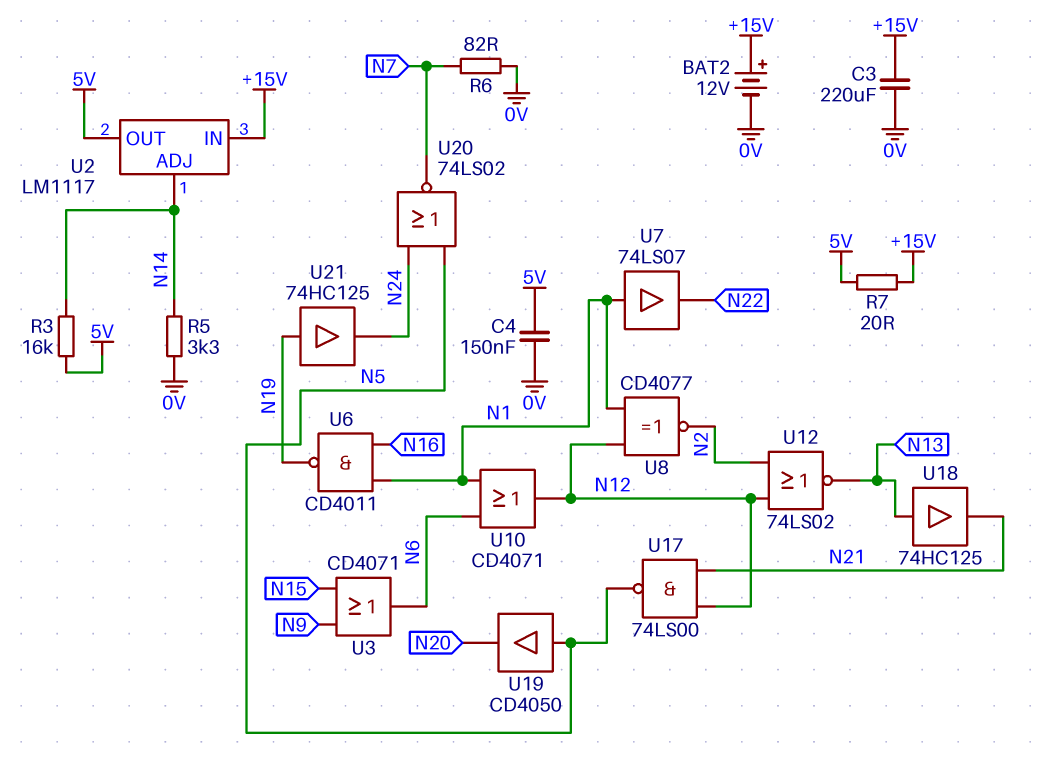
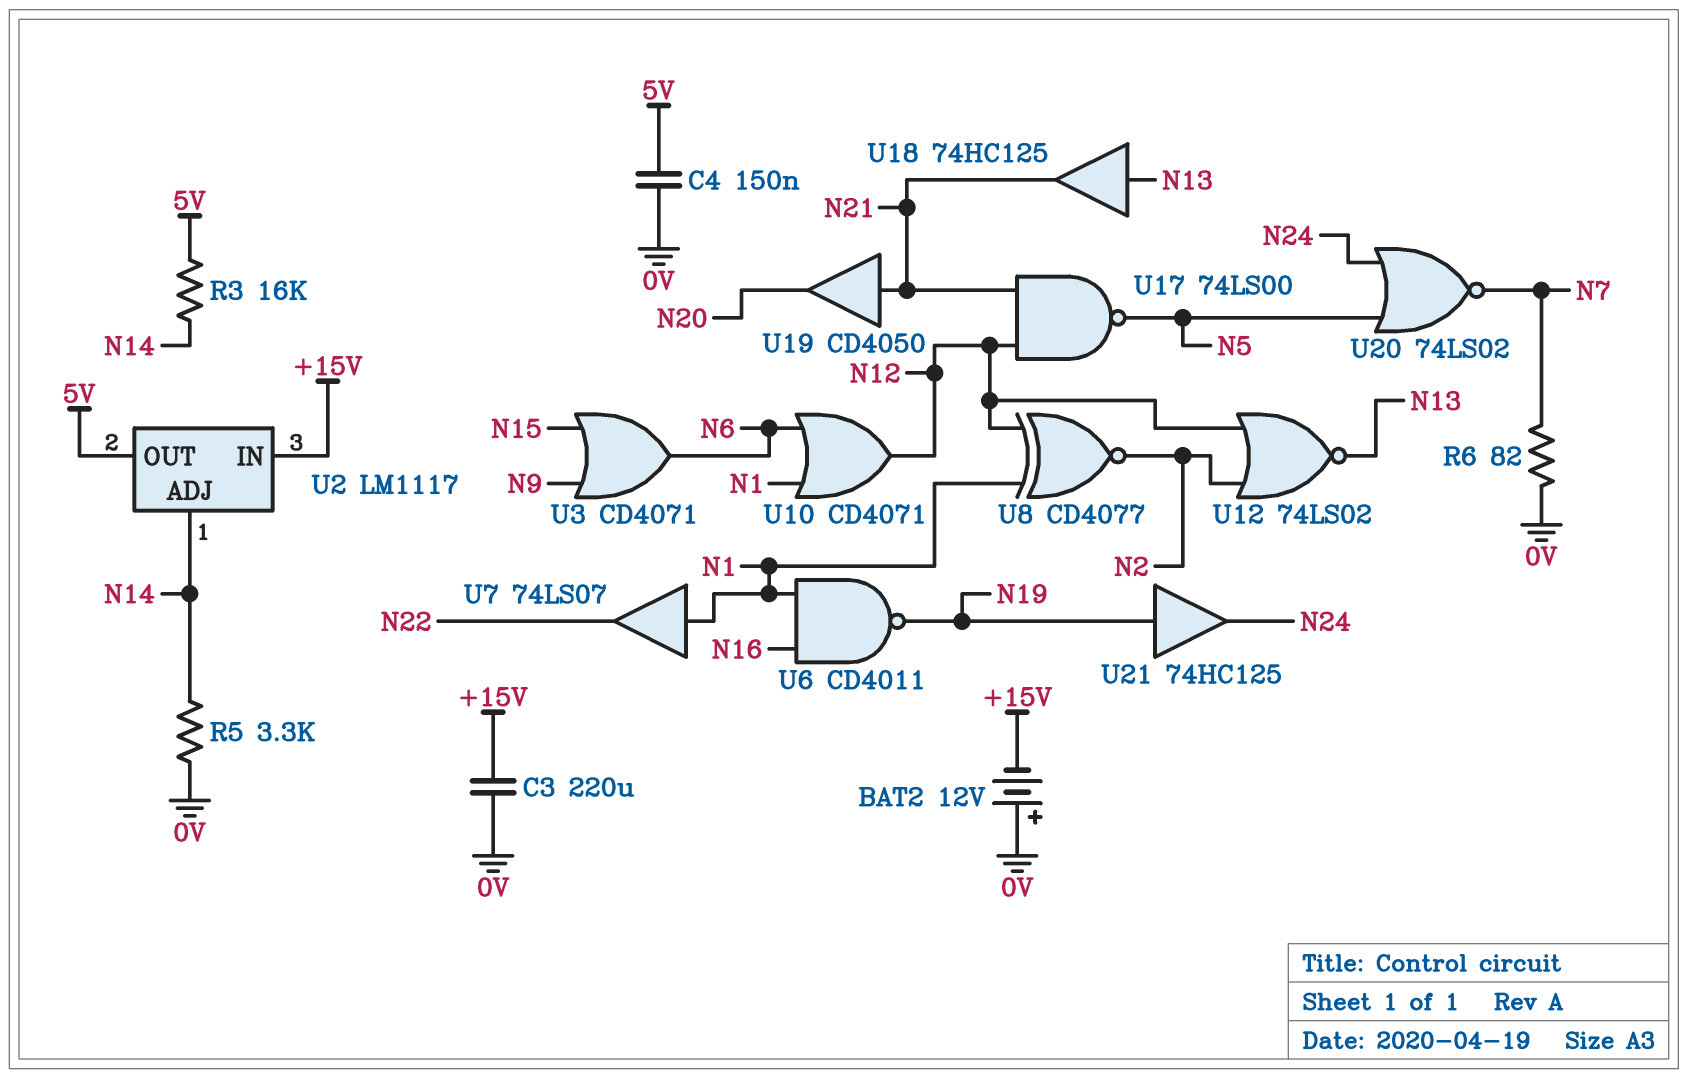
BAT2: 12V (plus +15V, minus 0V) -> 12V (plus 0V, minus +15V)
R7: 20 (+15V, 5V) -> none
U19: buffer CD4050 (in N5, out N20) -> buffer CD4050 (in N21, out N20)

